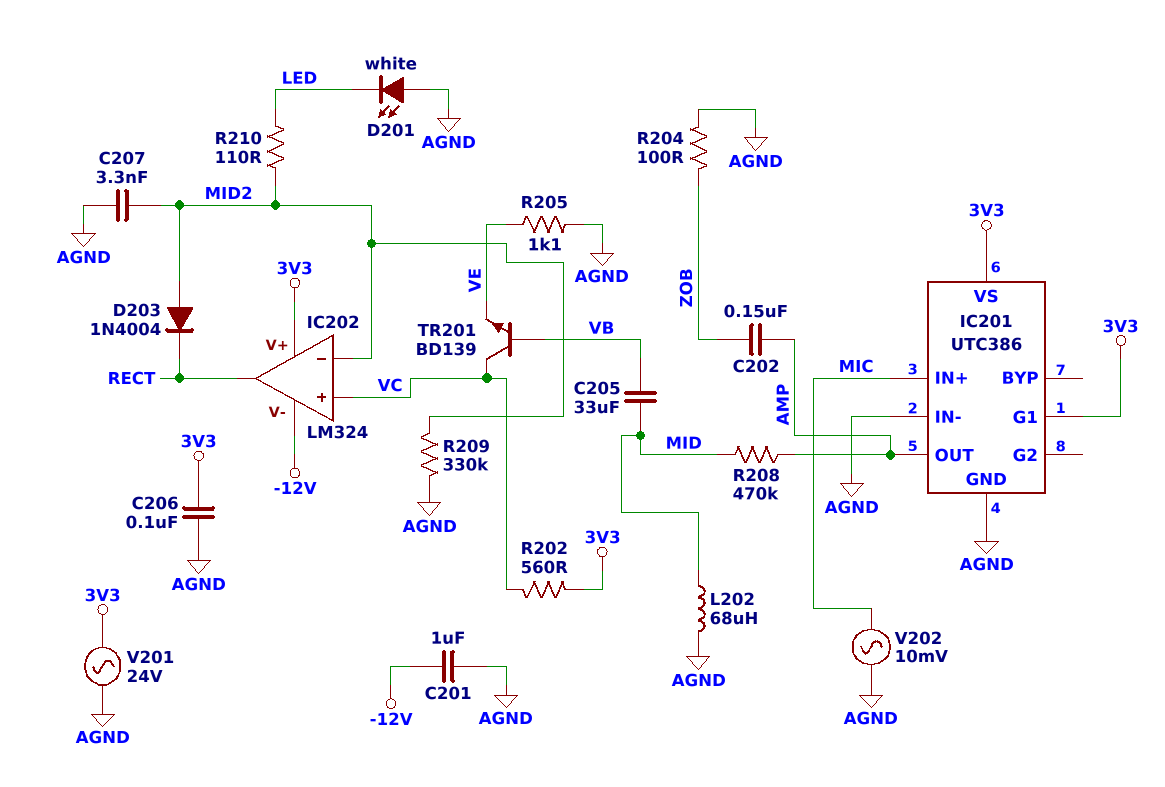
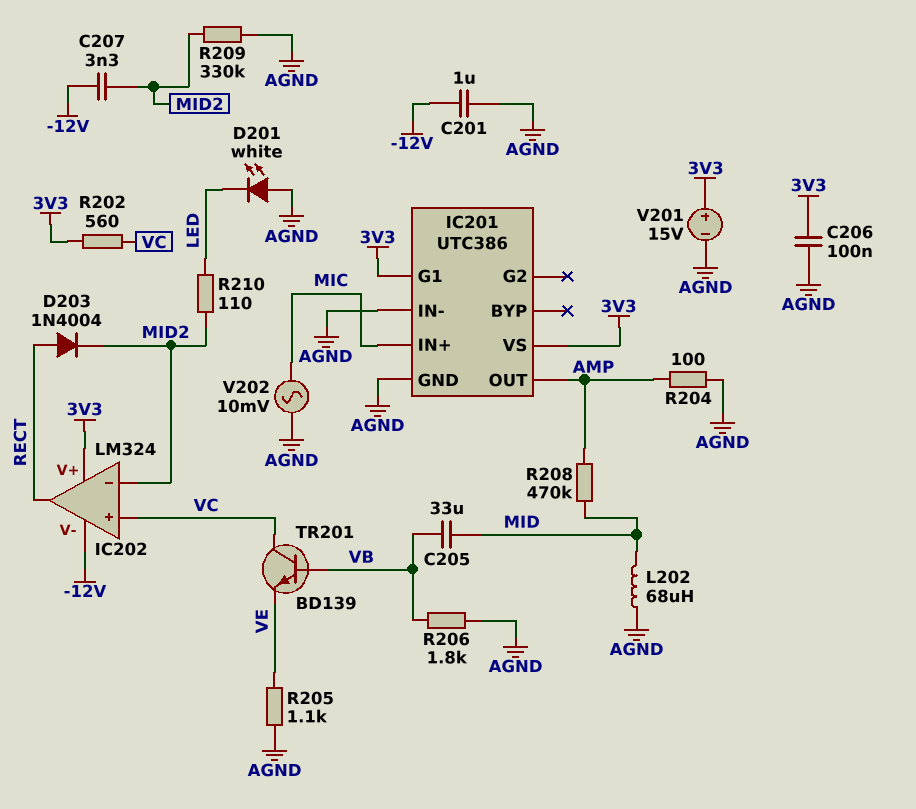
C202: 150nF (AMP, ZOB) -> none
C207: 3.3nF (AGND, MID2) -> 3.3nF (-12V, MID2)
D203: diode 1N4004 (A MID2, K RECT) -> diode 1N4004 (A RECT, K MID2)
R204: 100 (AGND, ZOB) -> 100 (AGND, AMP)
R206: none -> 1.8k (AGND, VB)
V201: AC 24V (3V3, AGND) -> 15V (plus 3V3, minus AGND)

